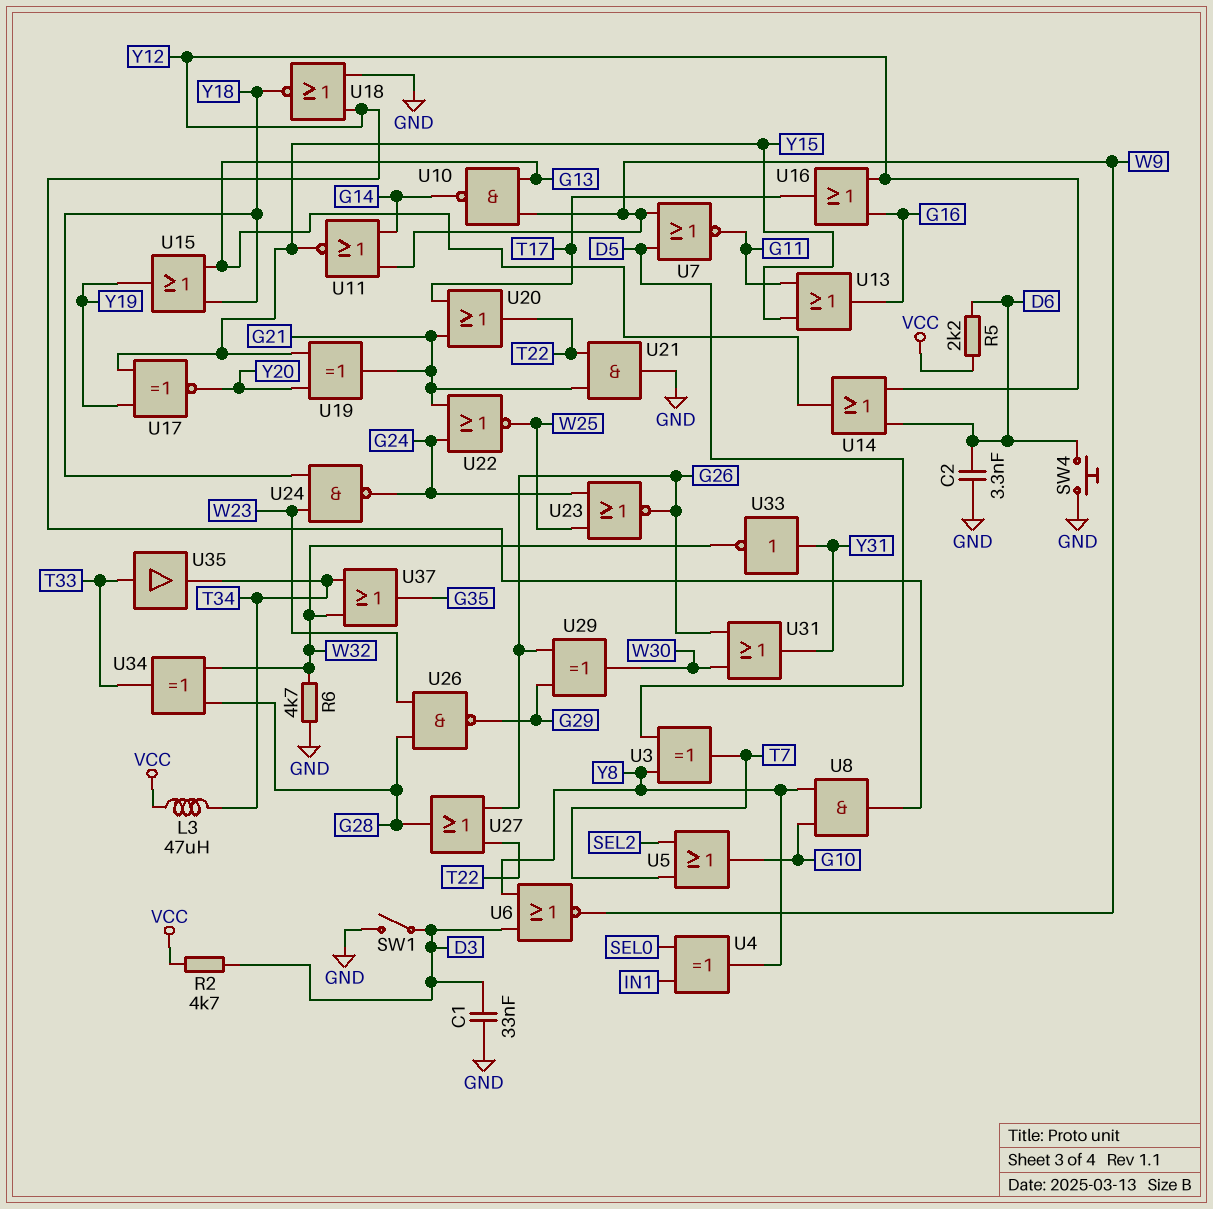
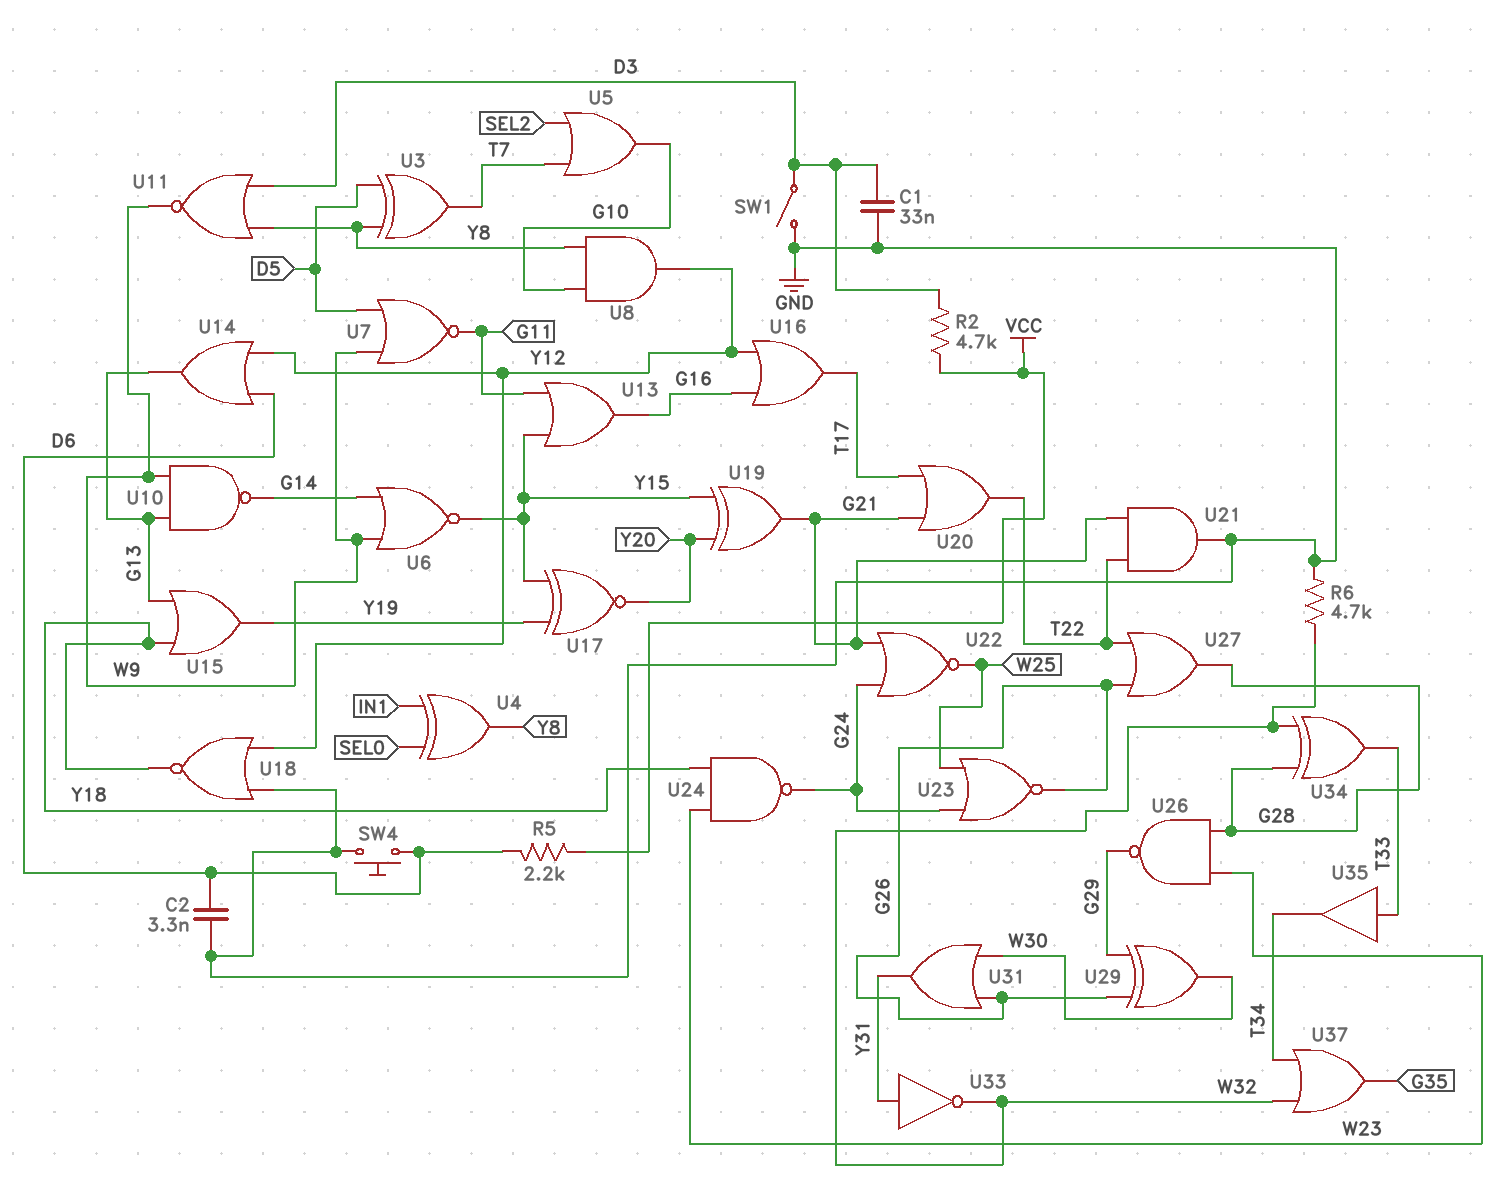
L3: 47uH (T34, VCC) -> none
U6: NOR (in D3, in Y8, out W9) -> NOR (in G14, in W9, out Y15)
U11: NOR (in G14, in W9, out Y15) -> NOR (in D3, in Y8, out W9)

